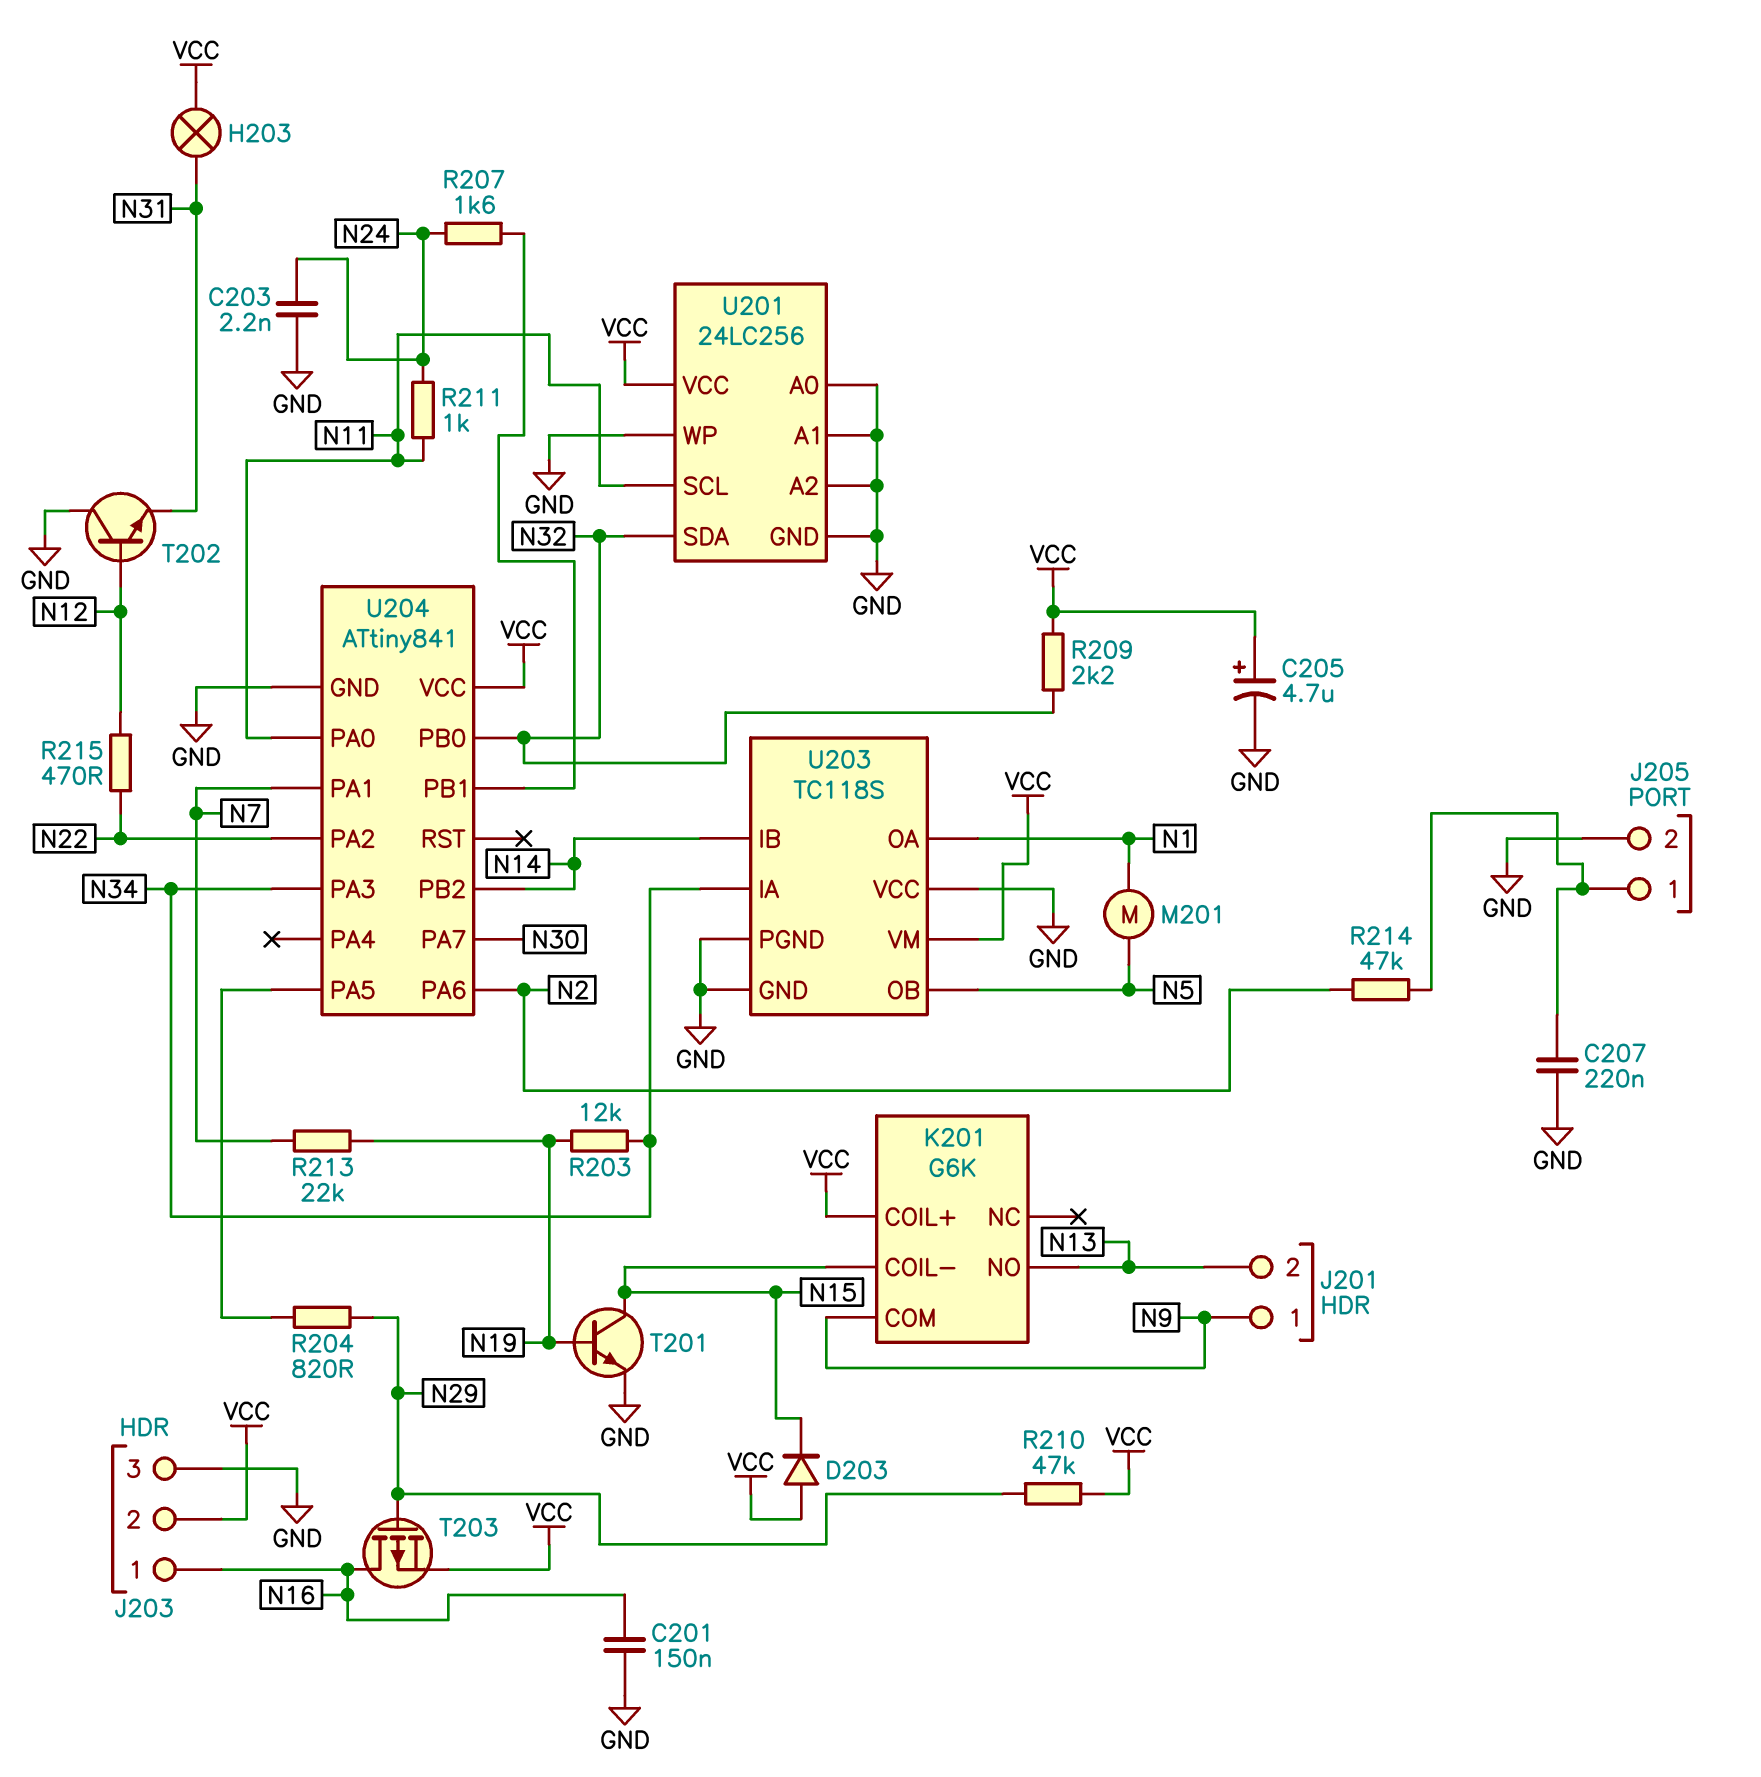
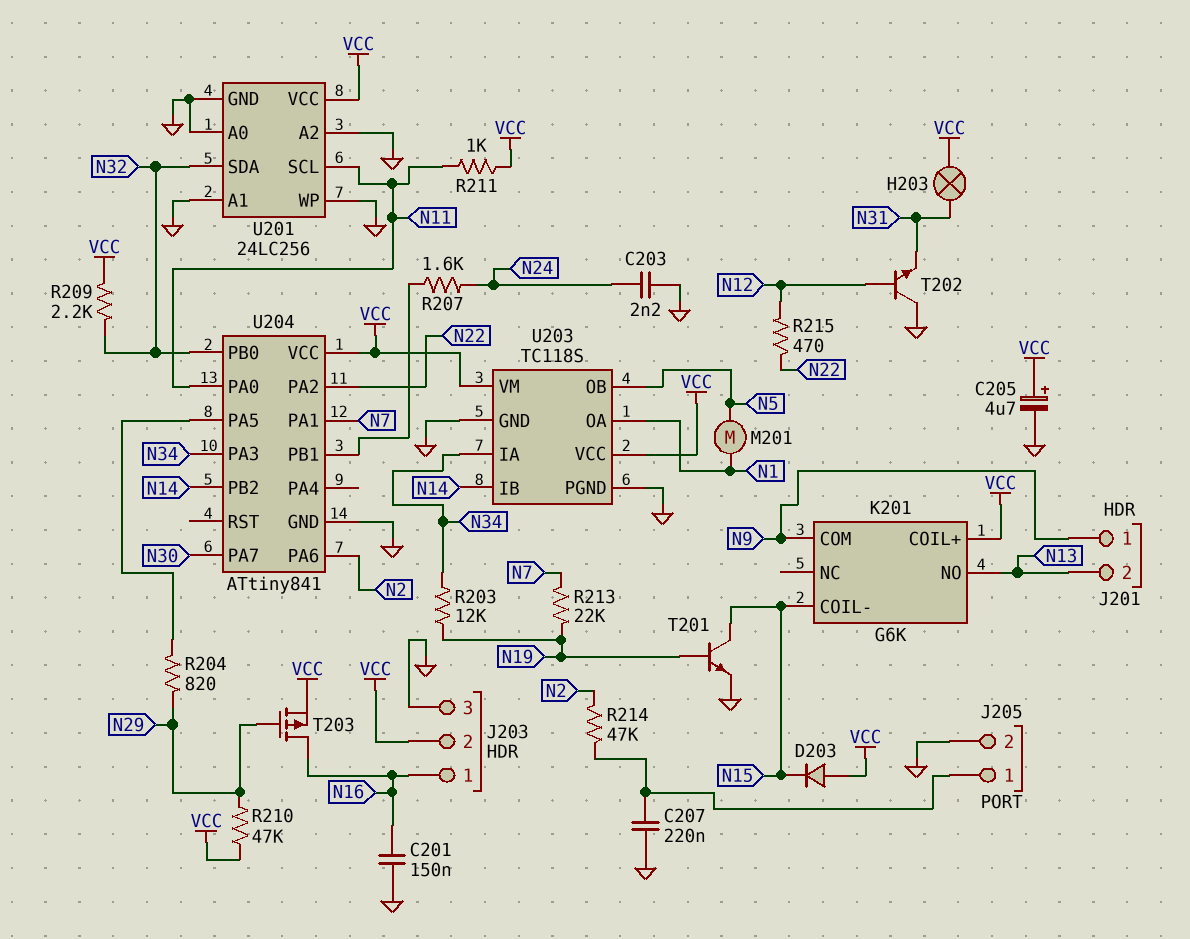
R211: 1k (N11, N24) -> 1k (N11, VCC)
U203 pin VCC: GND -> VCC

